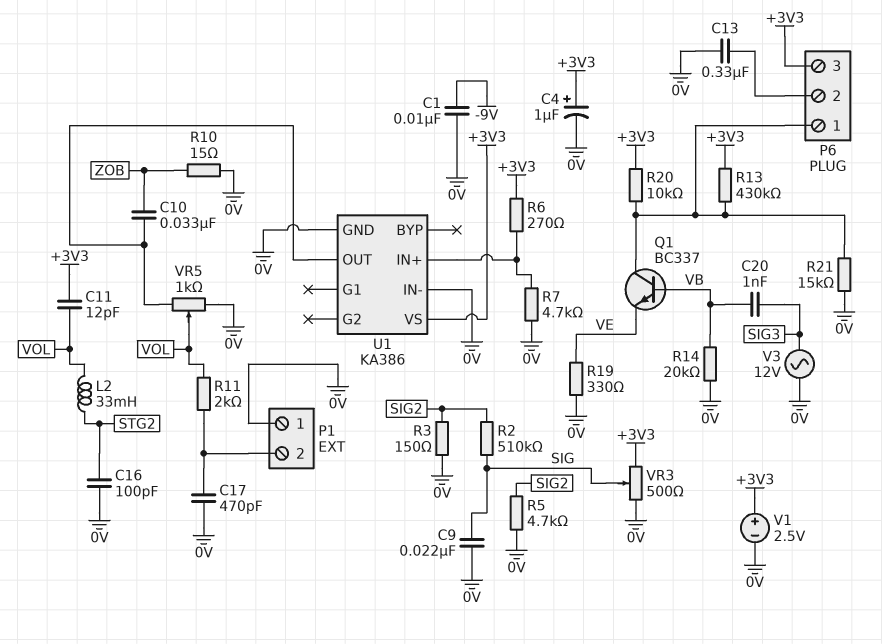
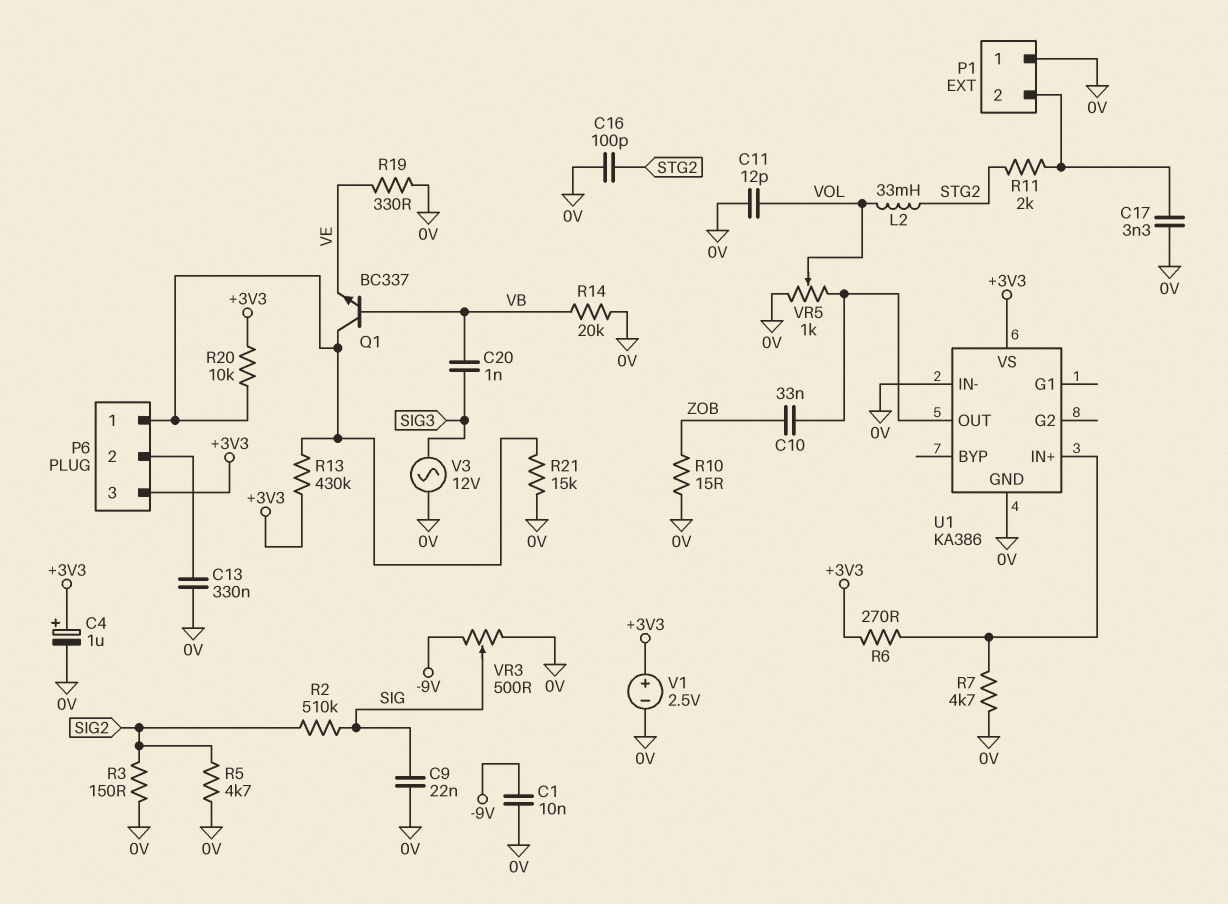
C11: 12pF (+3V3, VOL) -> 12pF (0V, VOL)
C17: 470pF (0V, P1/2) -> 3.3nF (0V, P1/2)
R11: 2k (P1/2, VOL) -> 2k (P1/2, STG2)
VR3: 500 (+3V3, 0V, wiper SIG) -> 500 (-9V, 0V, wiper SIG)

